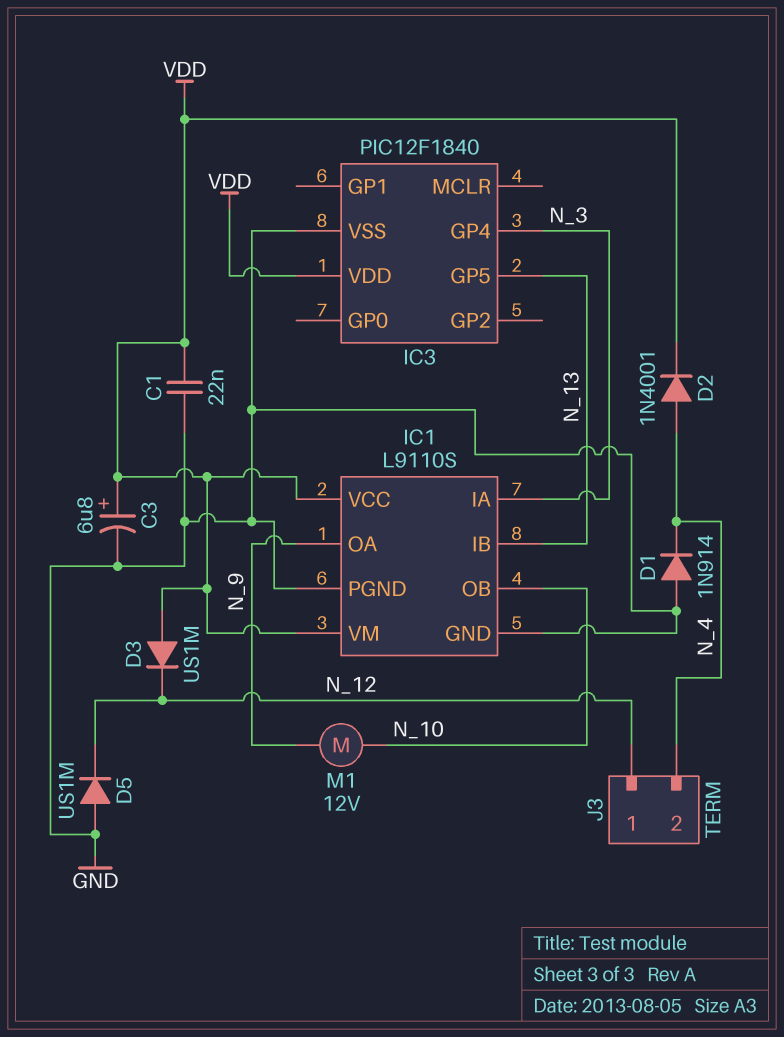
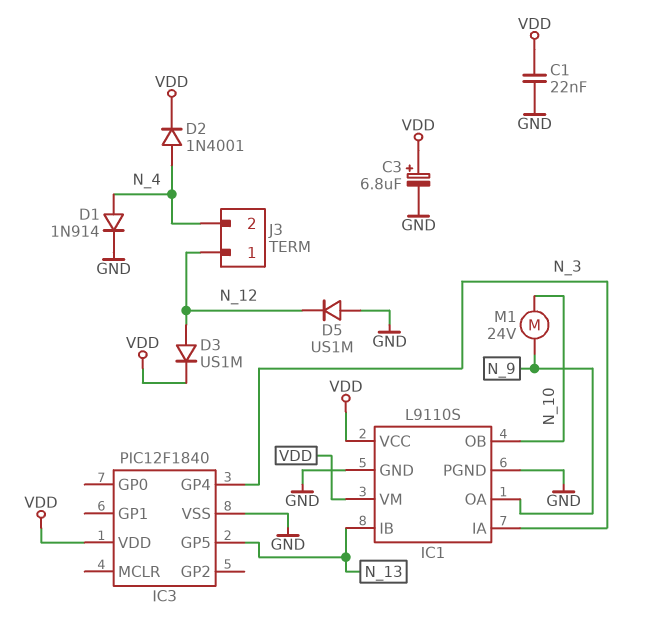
D1: diode 1N914 (A GND, K N_4) -> diode 1N914 (A N_4, K GND)
D3: diode US1M (A VDD, K N_12) -> diode US1M (A N_12, K VDD)
M1: motor 12V (N_9, N_10) -> motor 24V (N_9, N_10)

